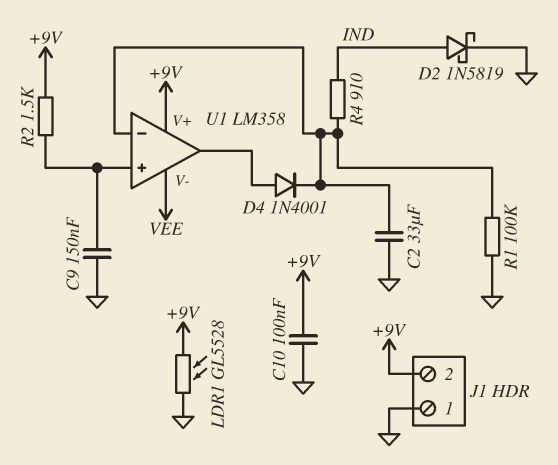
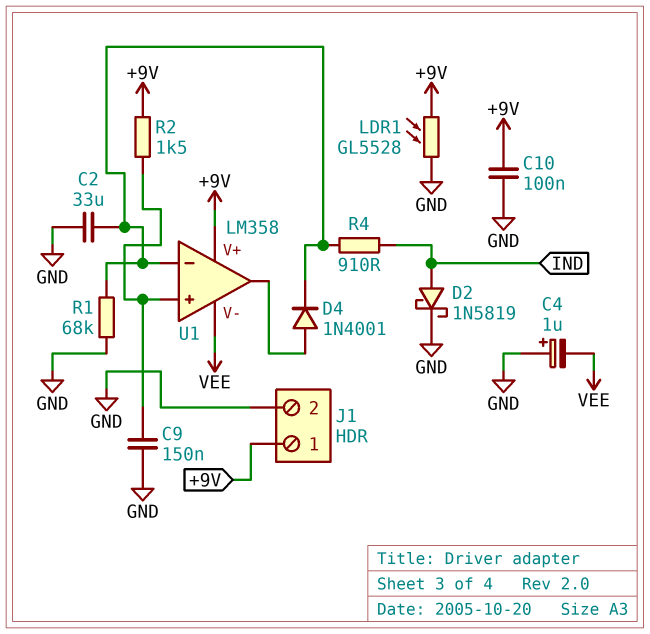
C4: none -> 1uF (plus GND, minus VEE)
J1 pin 1: GND -> +9V
J1 pin 2: +9V -> GND
R1: 100k (GND, U1/in-) -> 68k (GND, U1/in-)

